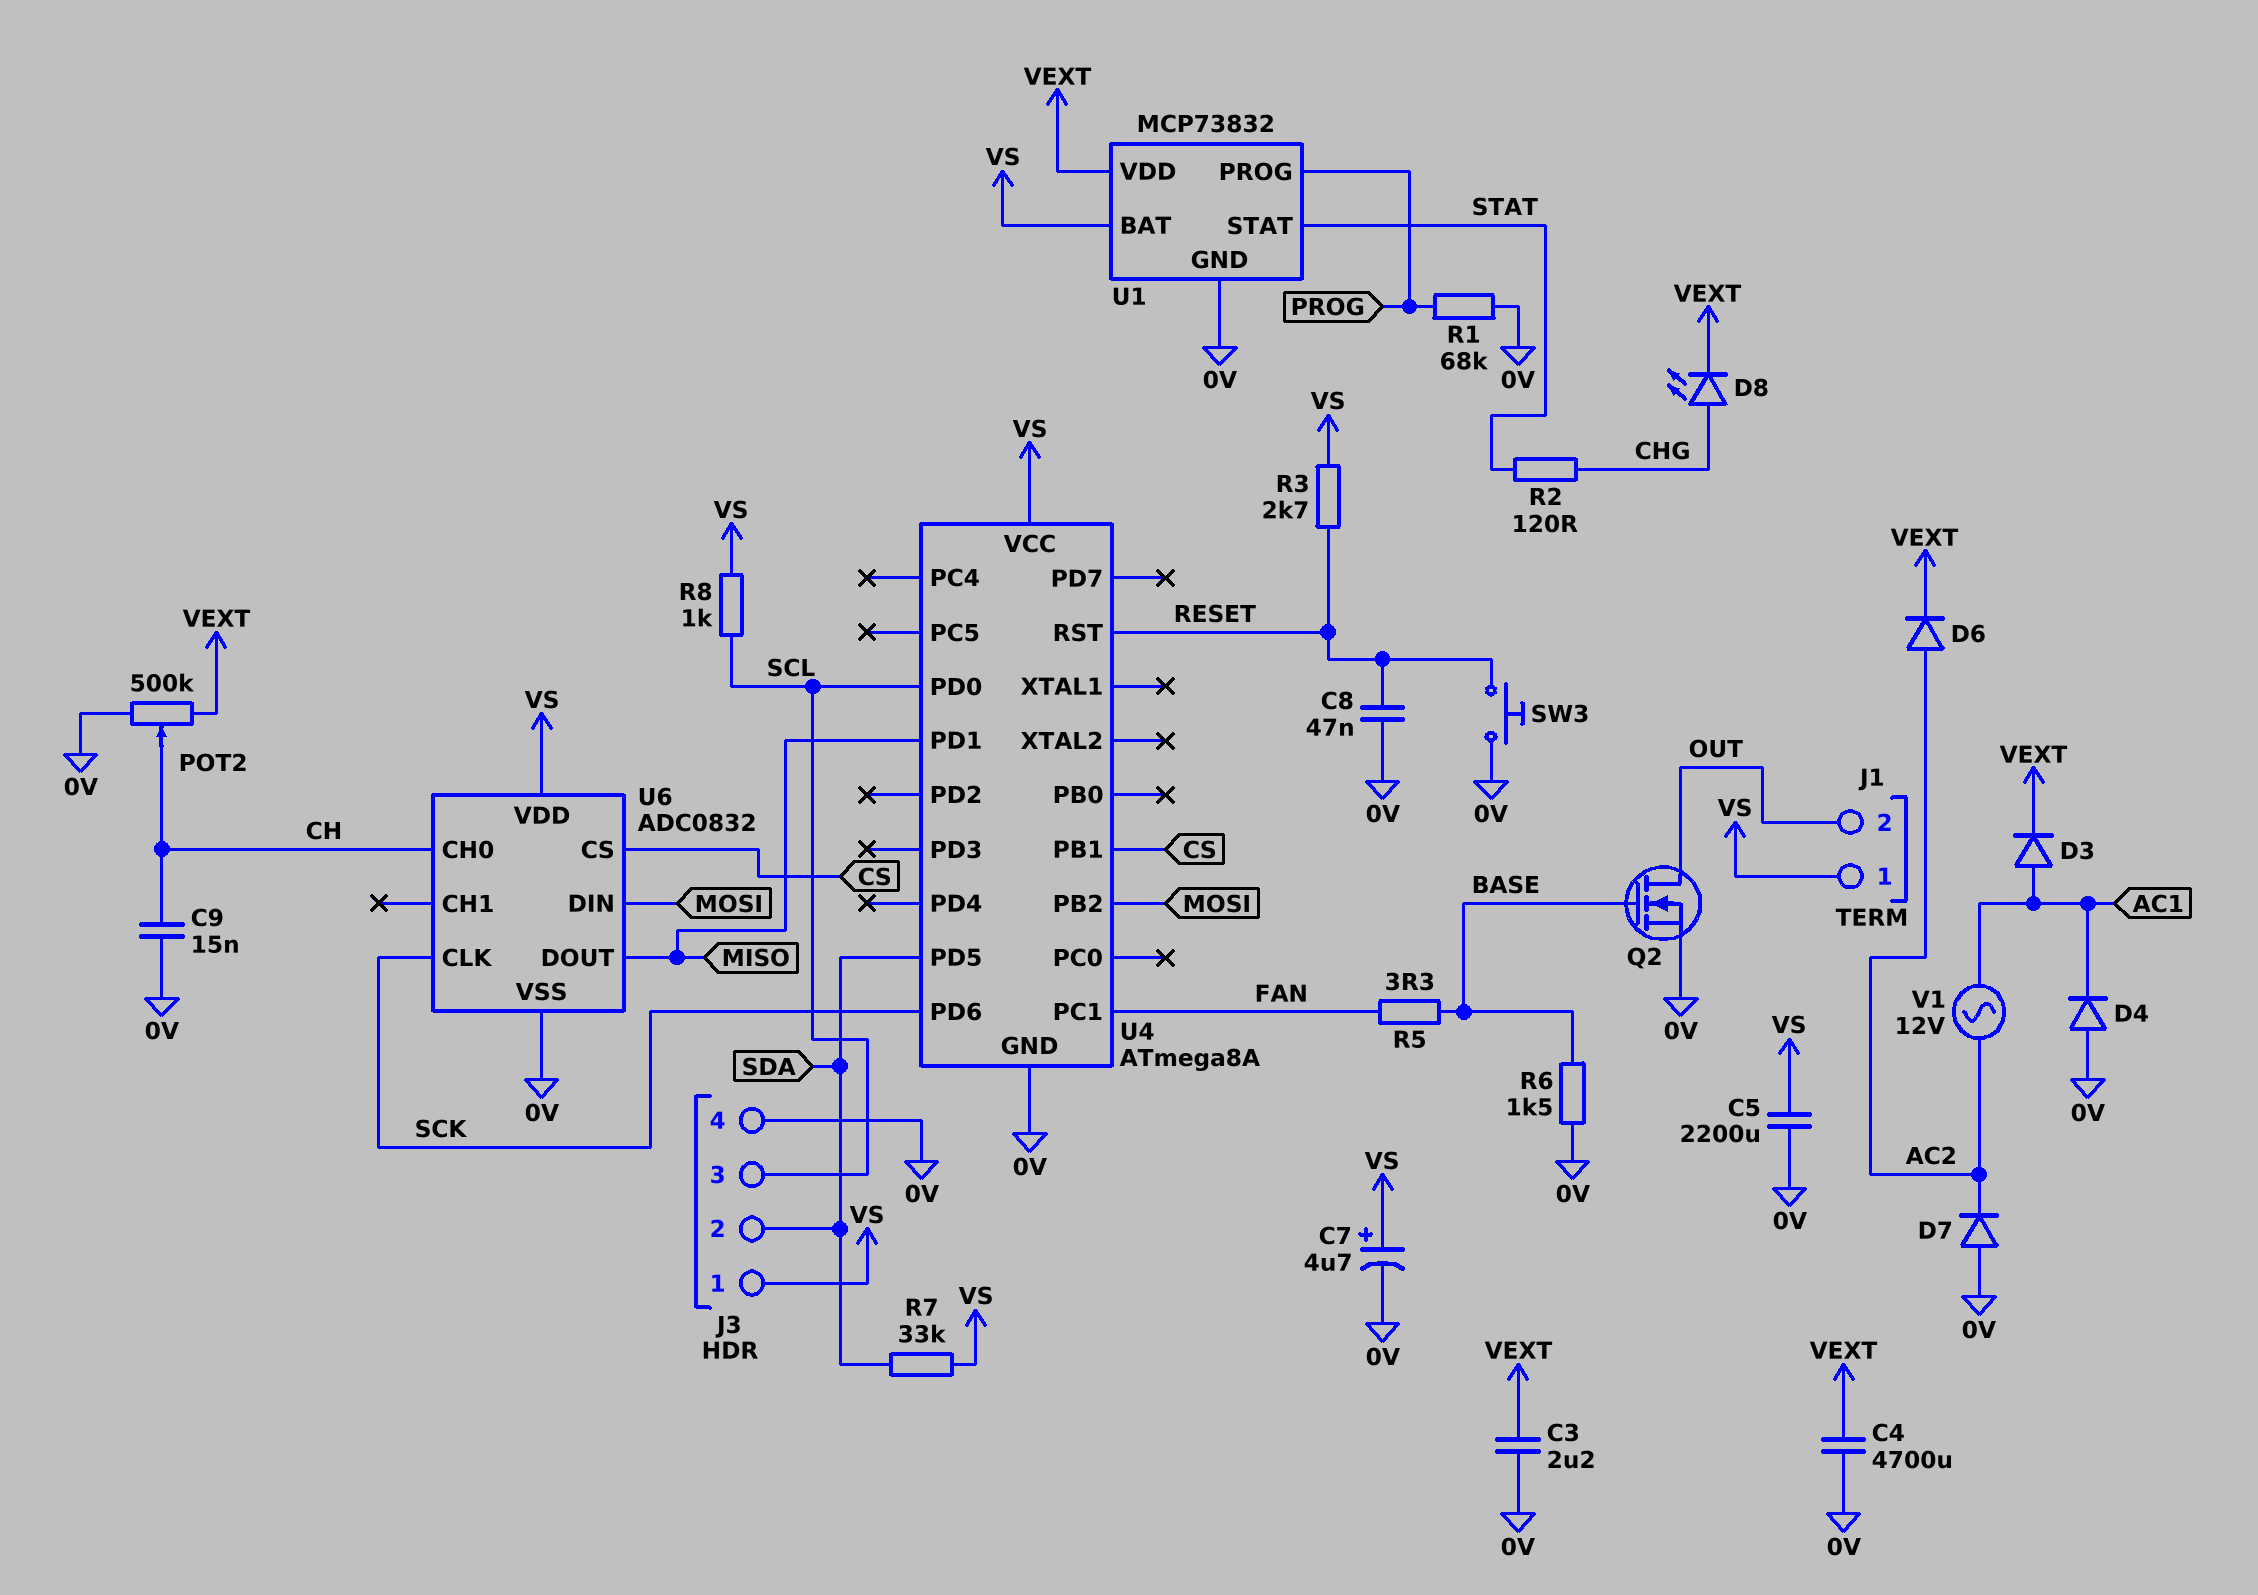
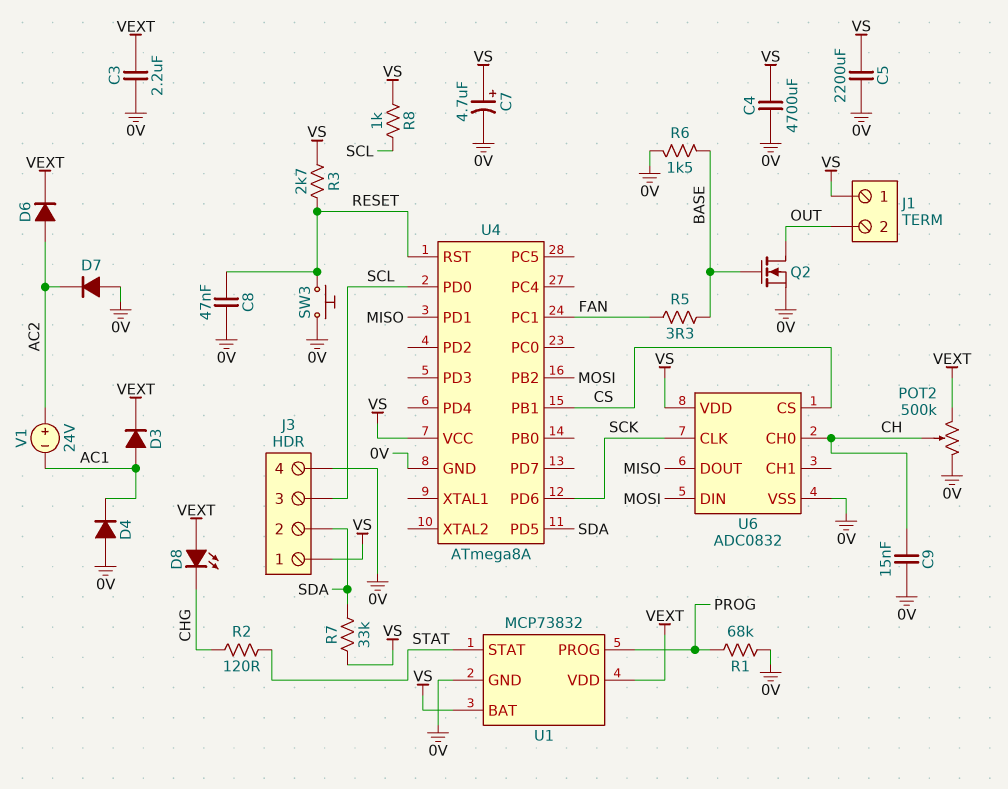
C4: 4700uF (0V, VEXT) -> 4700uF (0V, VS)
D8: LED (A CHG, K VEXT) -> LED (A VEXT, K CHG)
V1: AC 12V (AC1, AC2) -> 24V (plus AC2, minus AC1)

